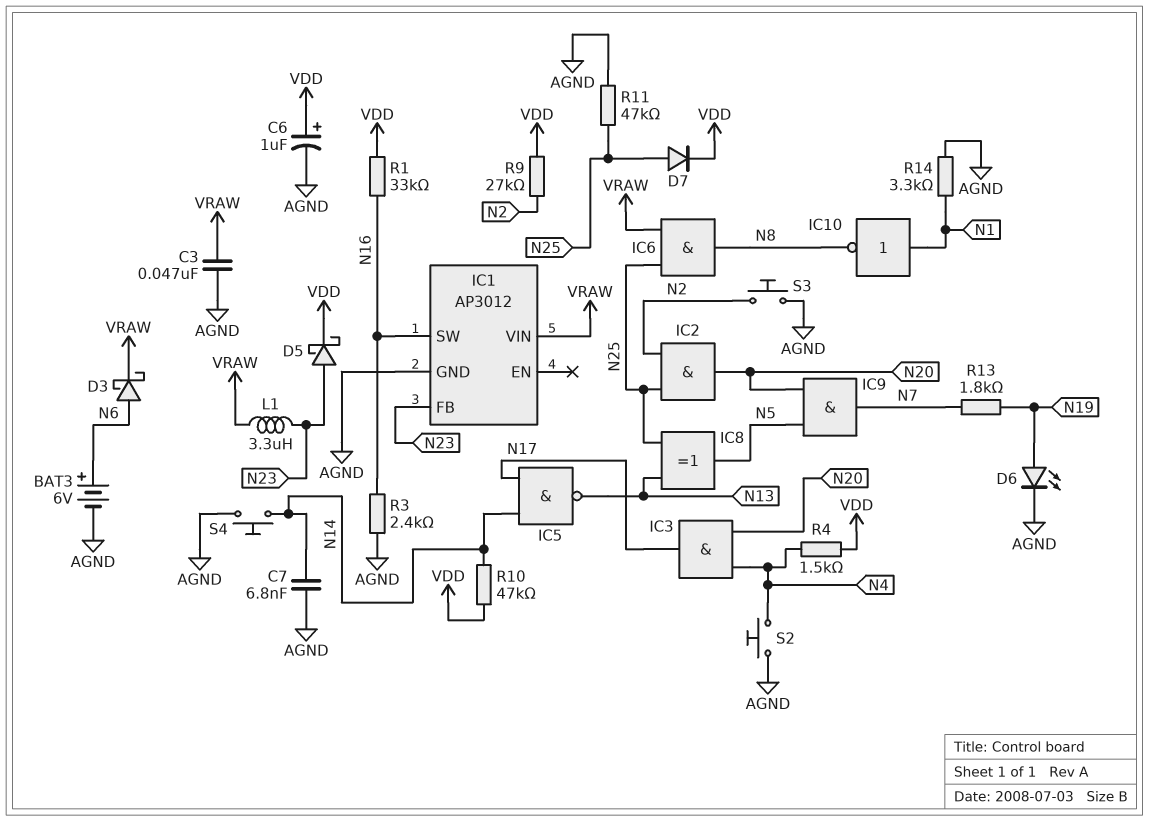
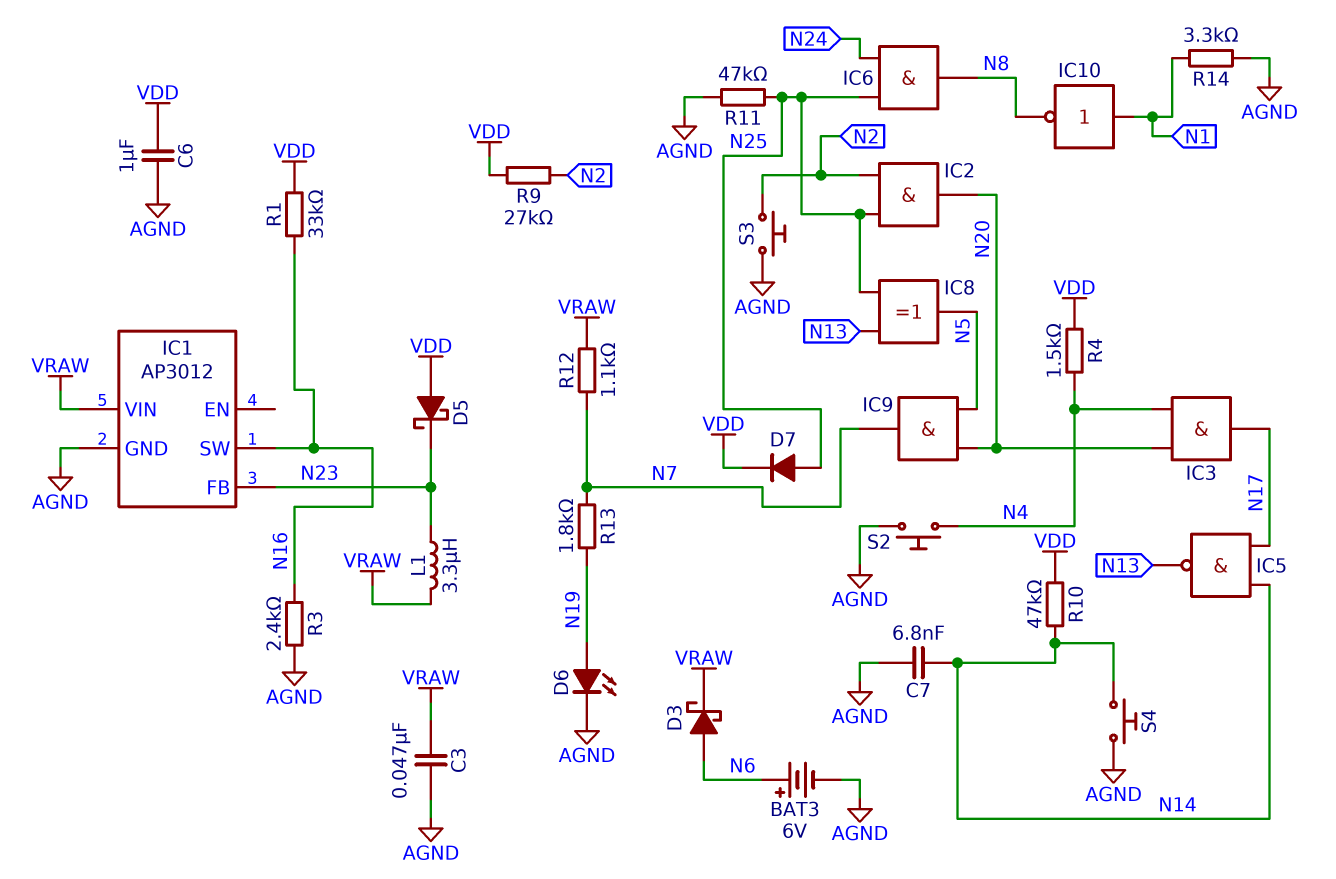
C6: 1uF (plus VDD, minus AGND) -> 1uF (AGND, VDD)
D5: schottky (A N23, K VDD) -> schottky (A VDD, K N23)
IC6: AND (in N25, in VRAW, out N8) -> AND (in N24, in N25, out N8)
R12: none -> 1.1k (N7, VRAW)

